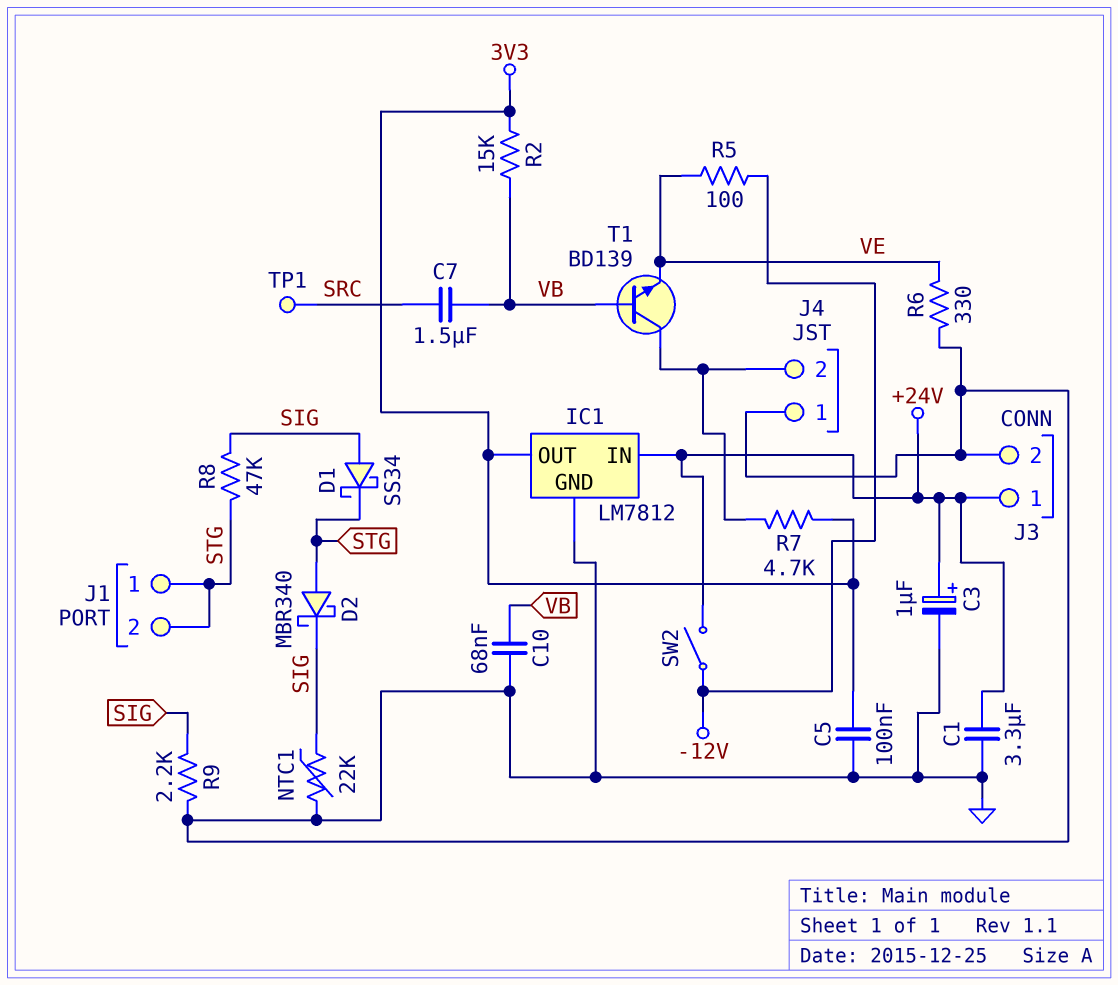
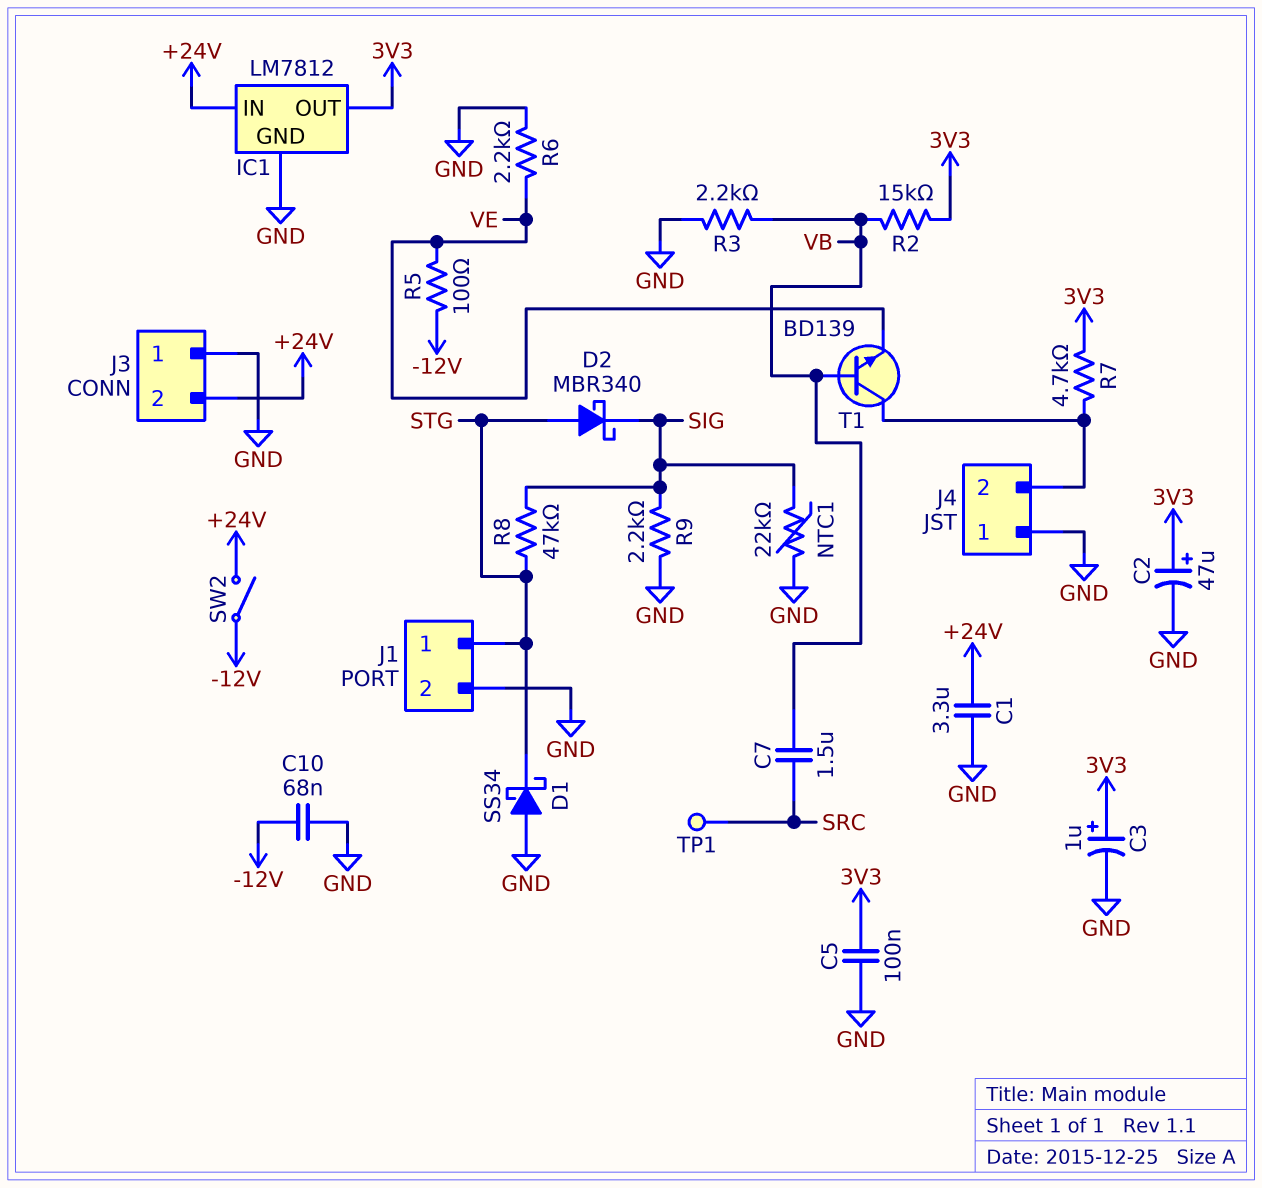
C2: none -> 47uF (plus 3V3, minus GND)
C3: 1uF (plus +24V, minus GND) -> 1uF (plus 3V3, minus GND)
C10: 68nF (GND, VB) -> 68nF (-12V, GND)
D1: schottky SS34 (A SIG, K STG) -> schottky SS34 (A GND, K STG)
J1 pin 2: STG -> GND
J3 pin 1: +24V -> GND
J3 pin 2: GND -> +24V
R3: none -> 2.2k (GND, VB)
R6: 330 (GND, VE) -> 2.2k (GND, VE)

